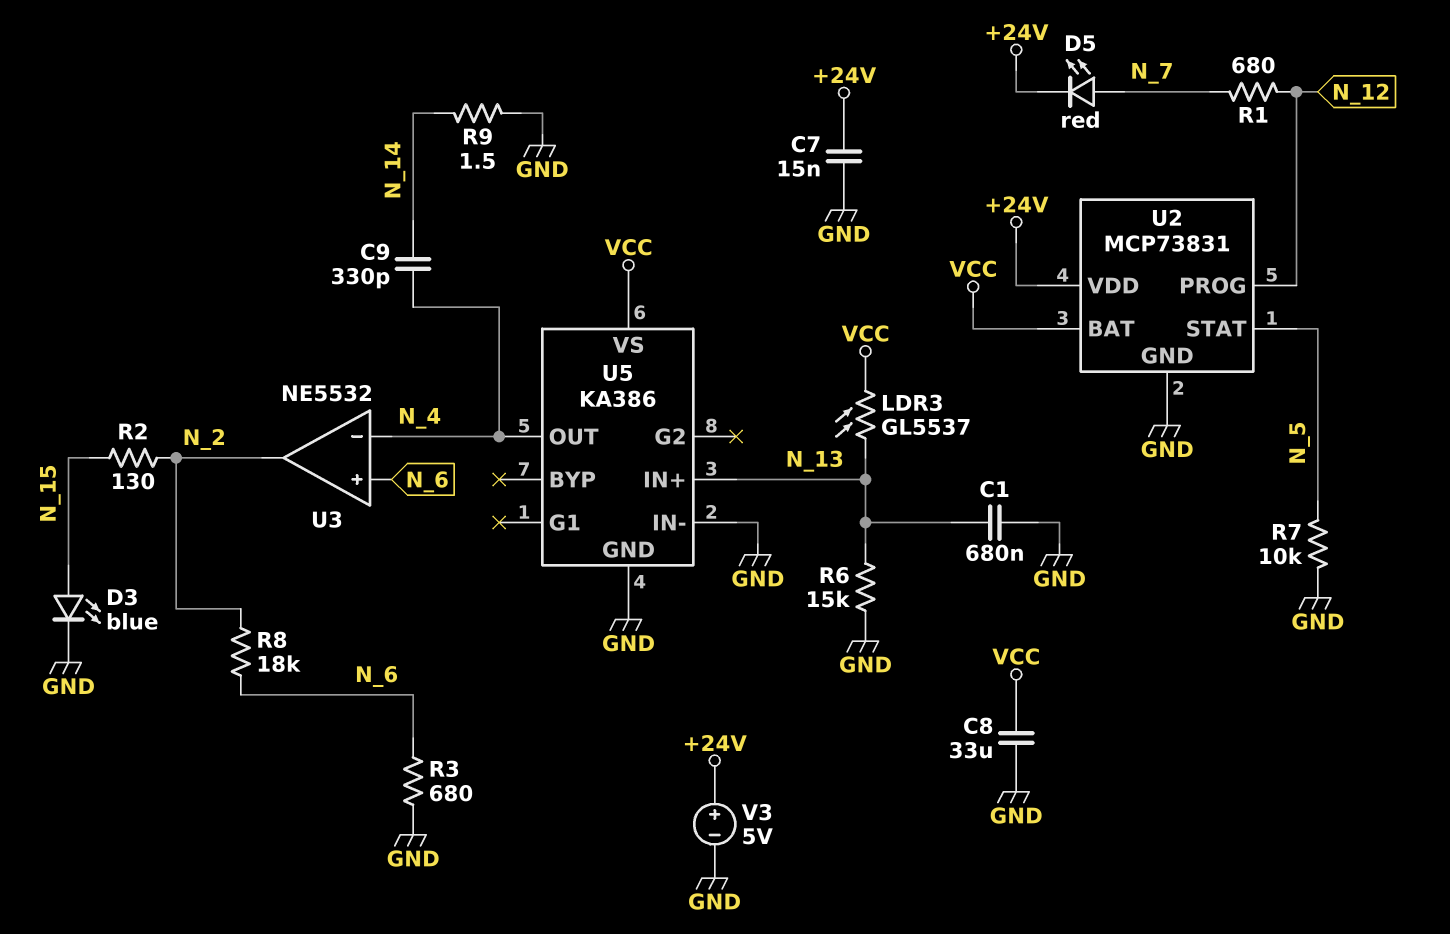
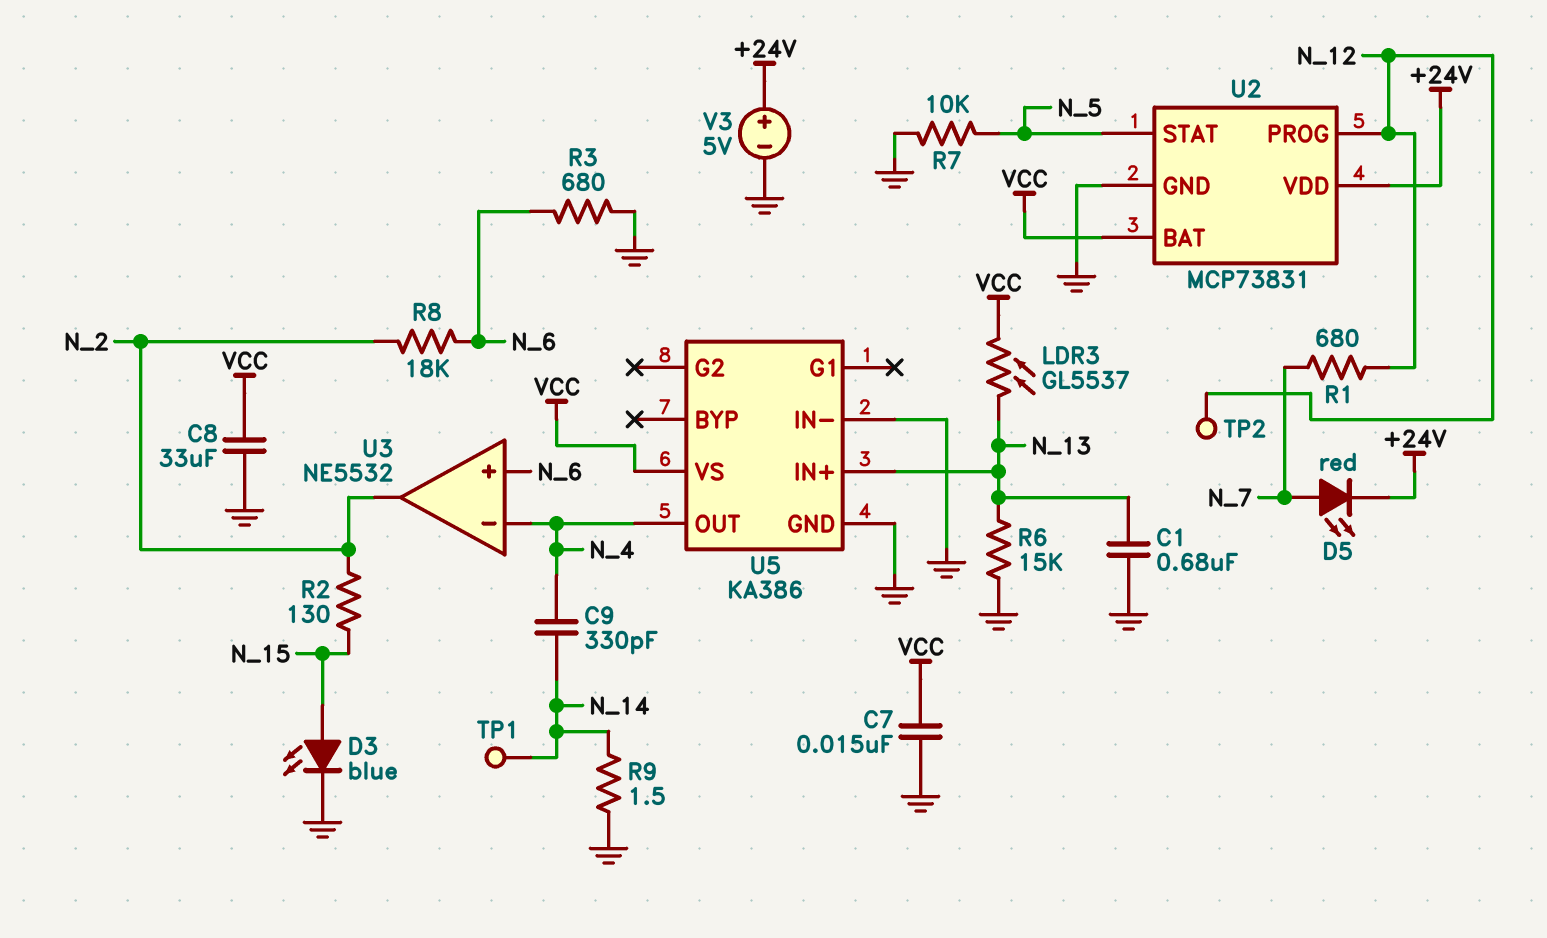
C7: 15nF (+24V, GND) -> 15nF (GND, VCC)
TP1: none -> test point (N_14)
TP2: none -> test point (N_12)

